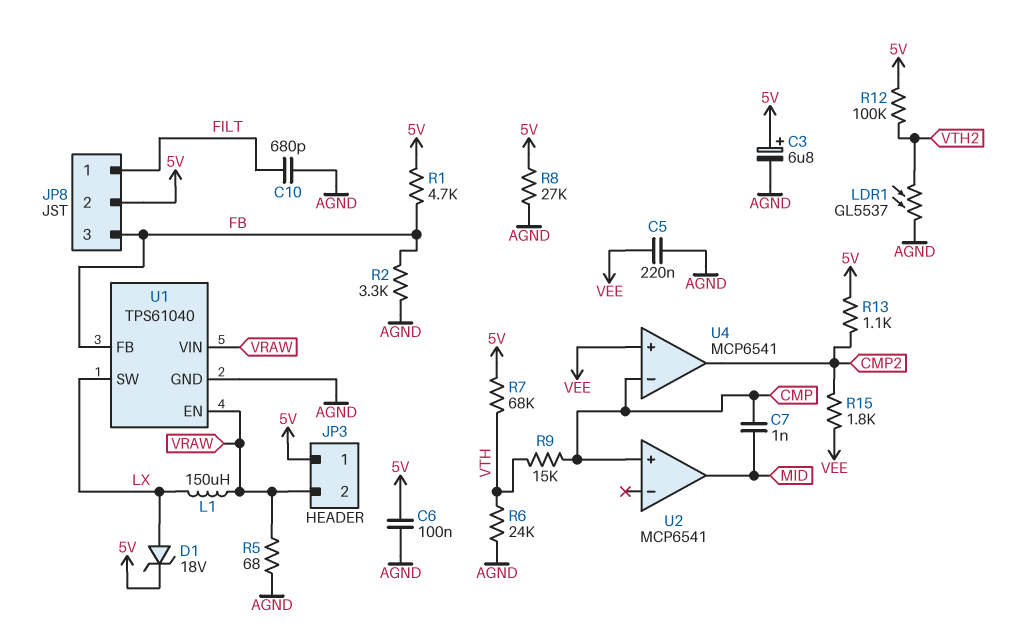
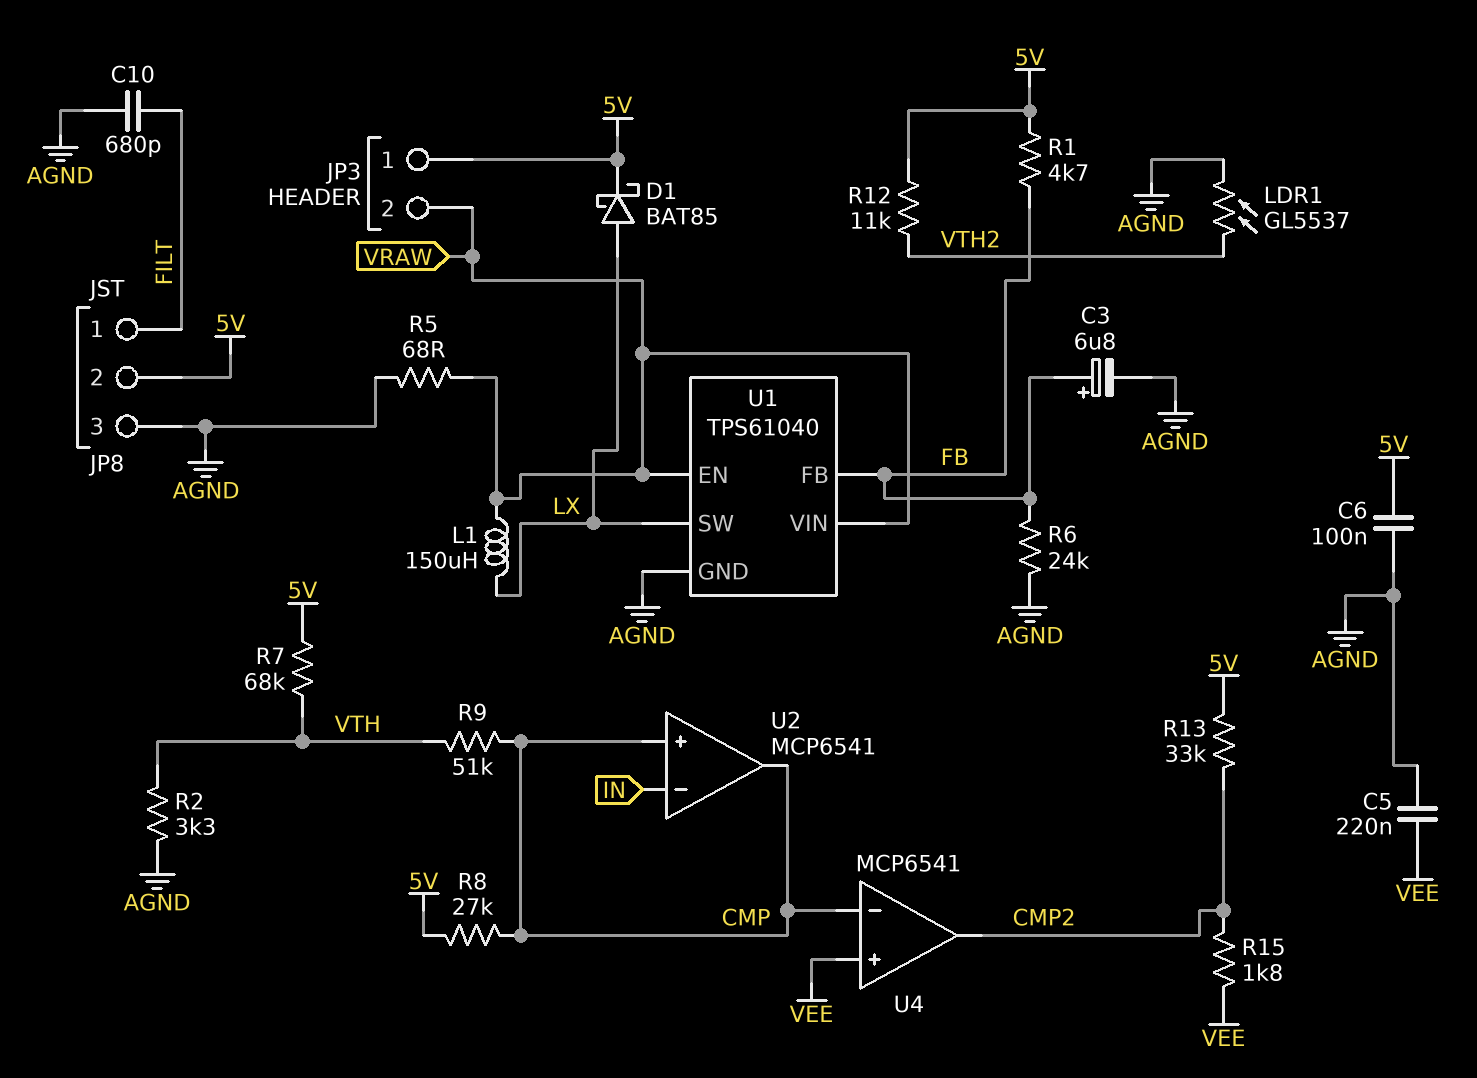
C3: 6.8uF (plus 5V, minus AGND) -> 6.8uF (plus FB, minus AGND)
C7: 1nF (CMP, MID) -> none
D1: zener 18V (A LX, K 5V) -> schottky BAT85 (A LX, K 5V)
JP8 pin 3: FB -> AGND
R2: 3.3k (AGND, FB) -> 3.3k (AGND, VTH)
R6: 24k (AGND, VTH) -> 24k (AGND, FB)
R8: 27k (5V, AGND) -> 27k (5V, CMP)
R9: 15k (CMP, VTH) -> 51k (CMP, VTH)
R12: 100k (5V, VTH2) -> 11k (5V, VTH2)
R13: 1.1k (5V, CMP2) -> 33k (5V, CMP2)
U2 pin in-: none -> IN
U2 pin out: MID -> CMP

